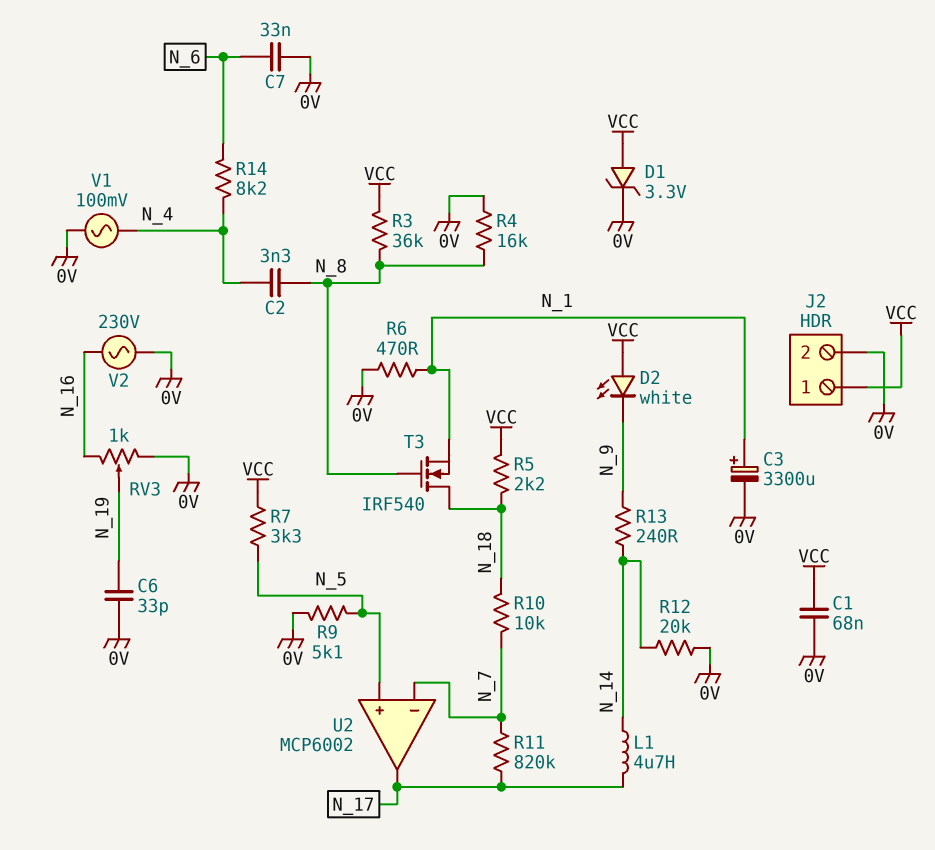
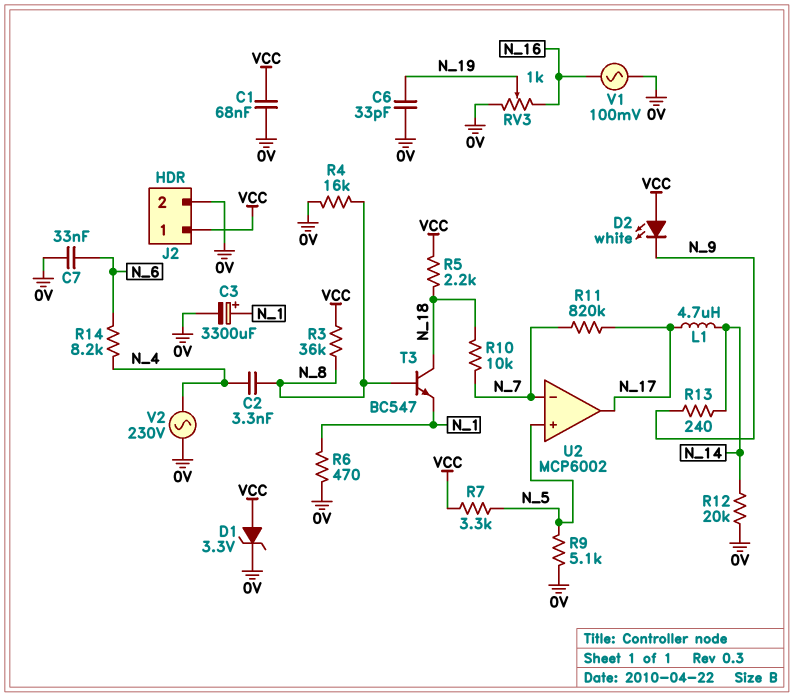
T3: NMOS IRF540 (G N_8, D N_18, S N_1) -> NPN BC547 (B N_8, C N_18, E N_1)
V1: AC 100mV (0V, N_4) -> AC 100mV (0V, N_16)
V2: AC 230V (0V, N_16) -> AC 230V (0V, N_4)

